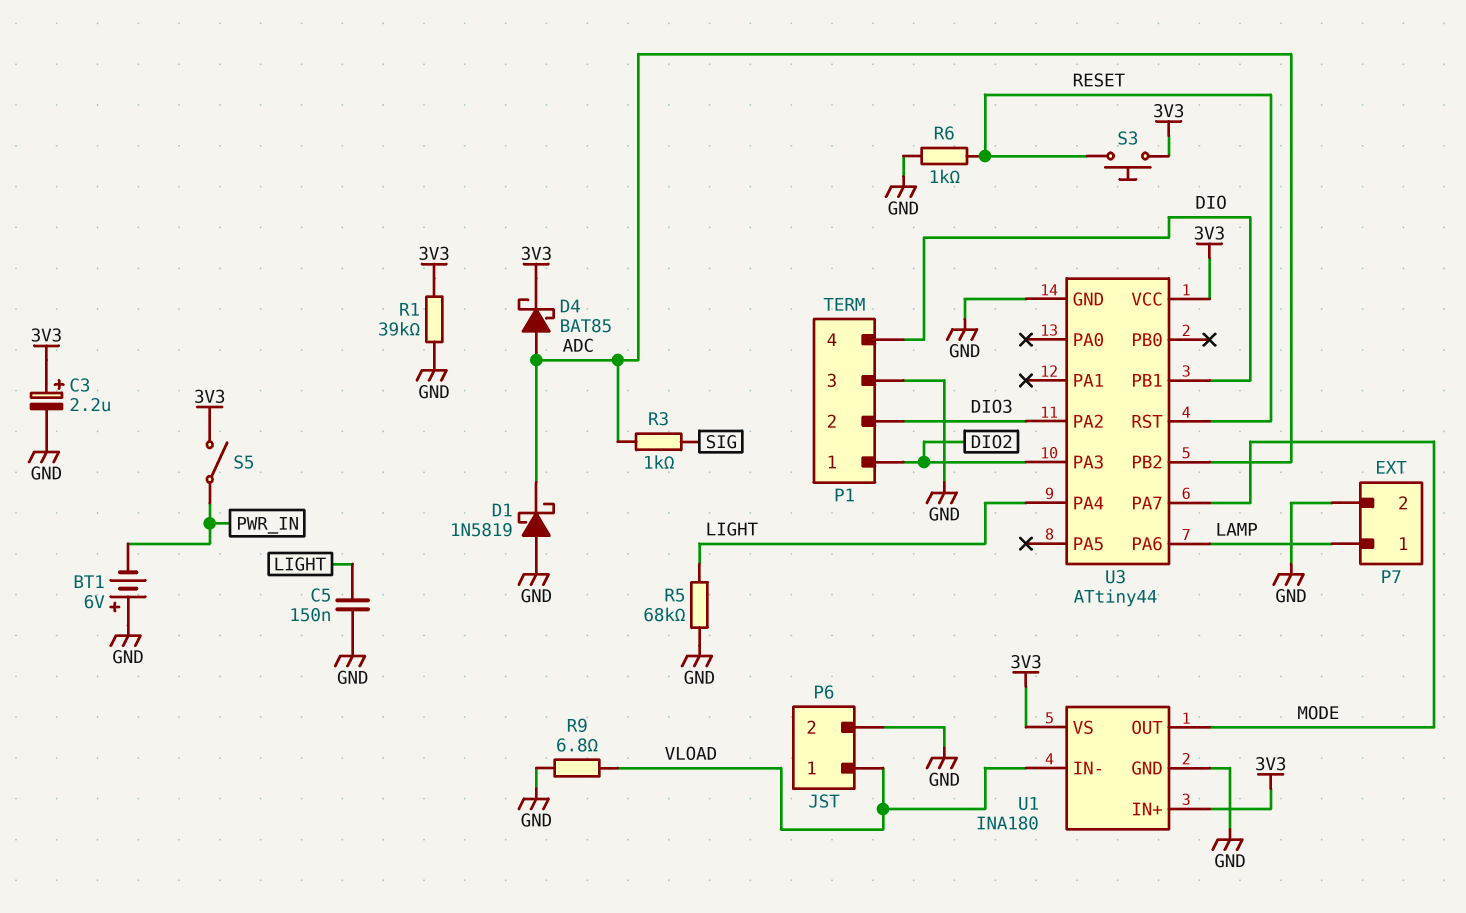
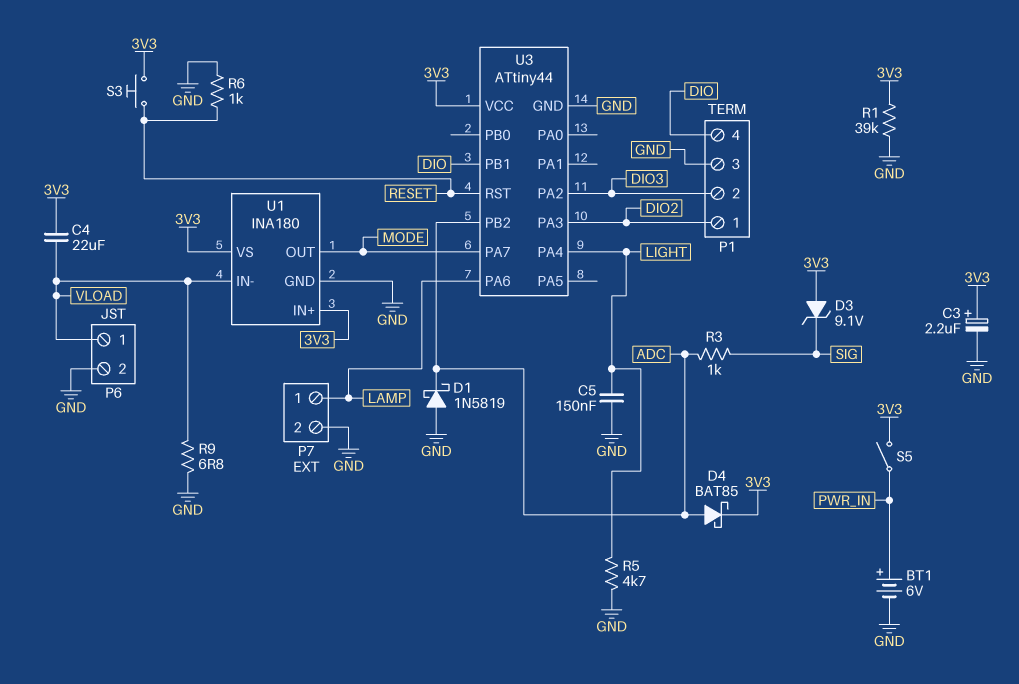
BT1: 6V (plus GND, minus PWR_IN) -> 6V (plus PWR_IN, minus GND)
C4: none -> 22uF (3V3, VLOAD)
D3: none -> zener 9.1V (A 3V3, K SIG)
R5: 68k (GND, LIGHT) -> 4.7k (GND, LIGHT)

